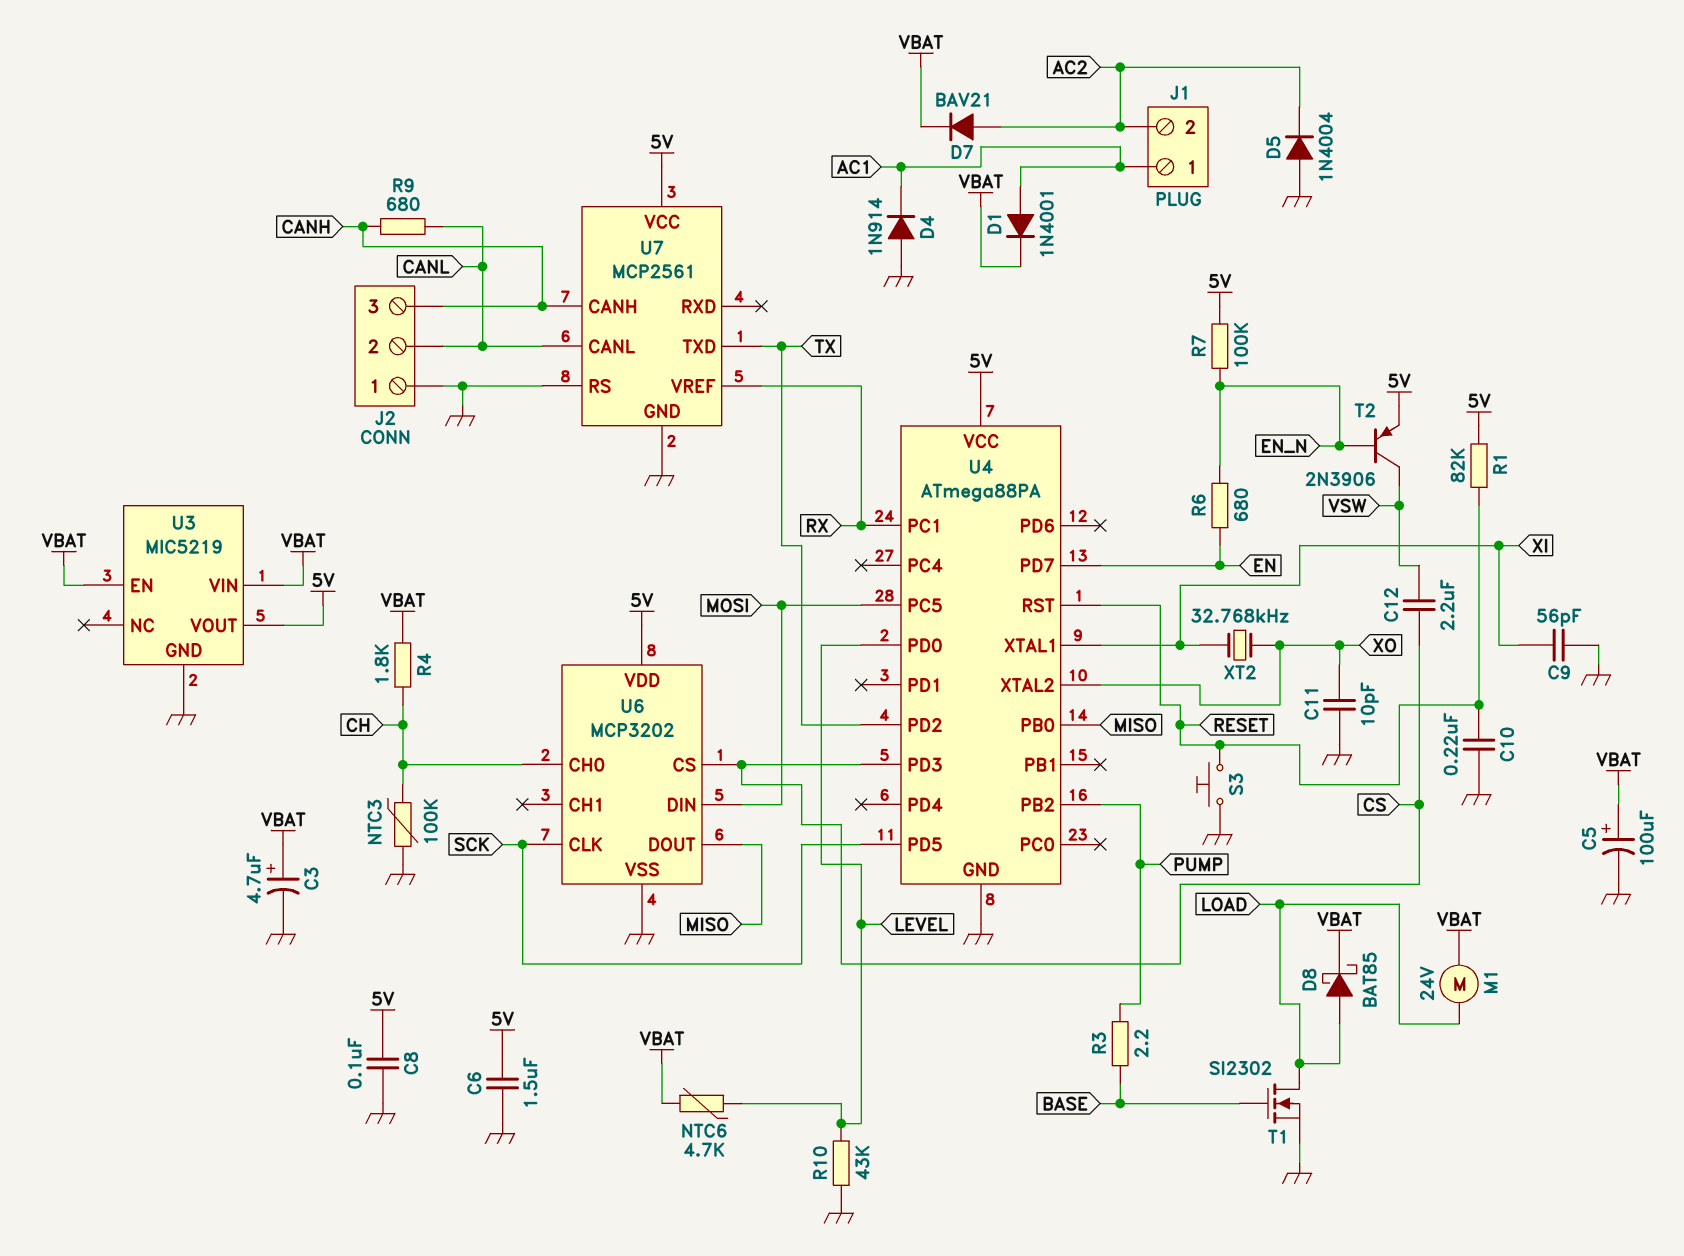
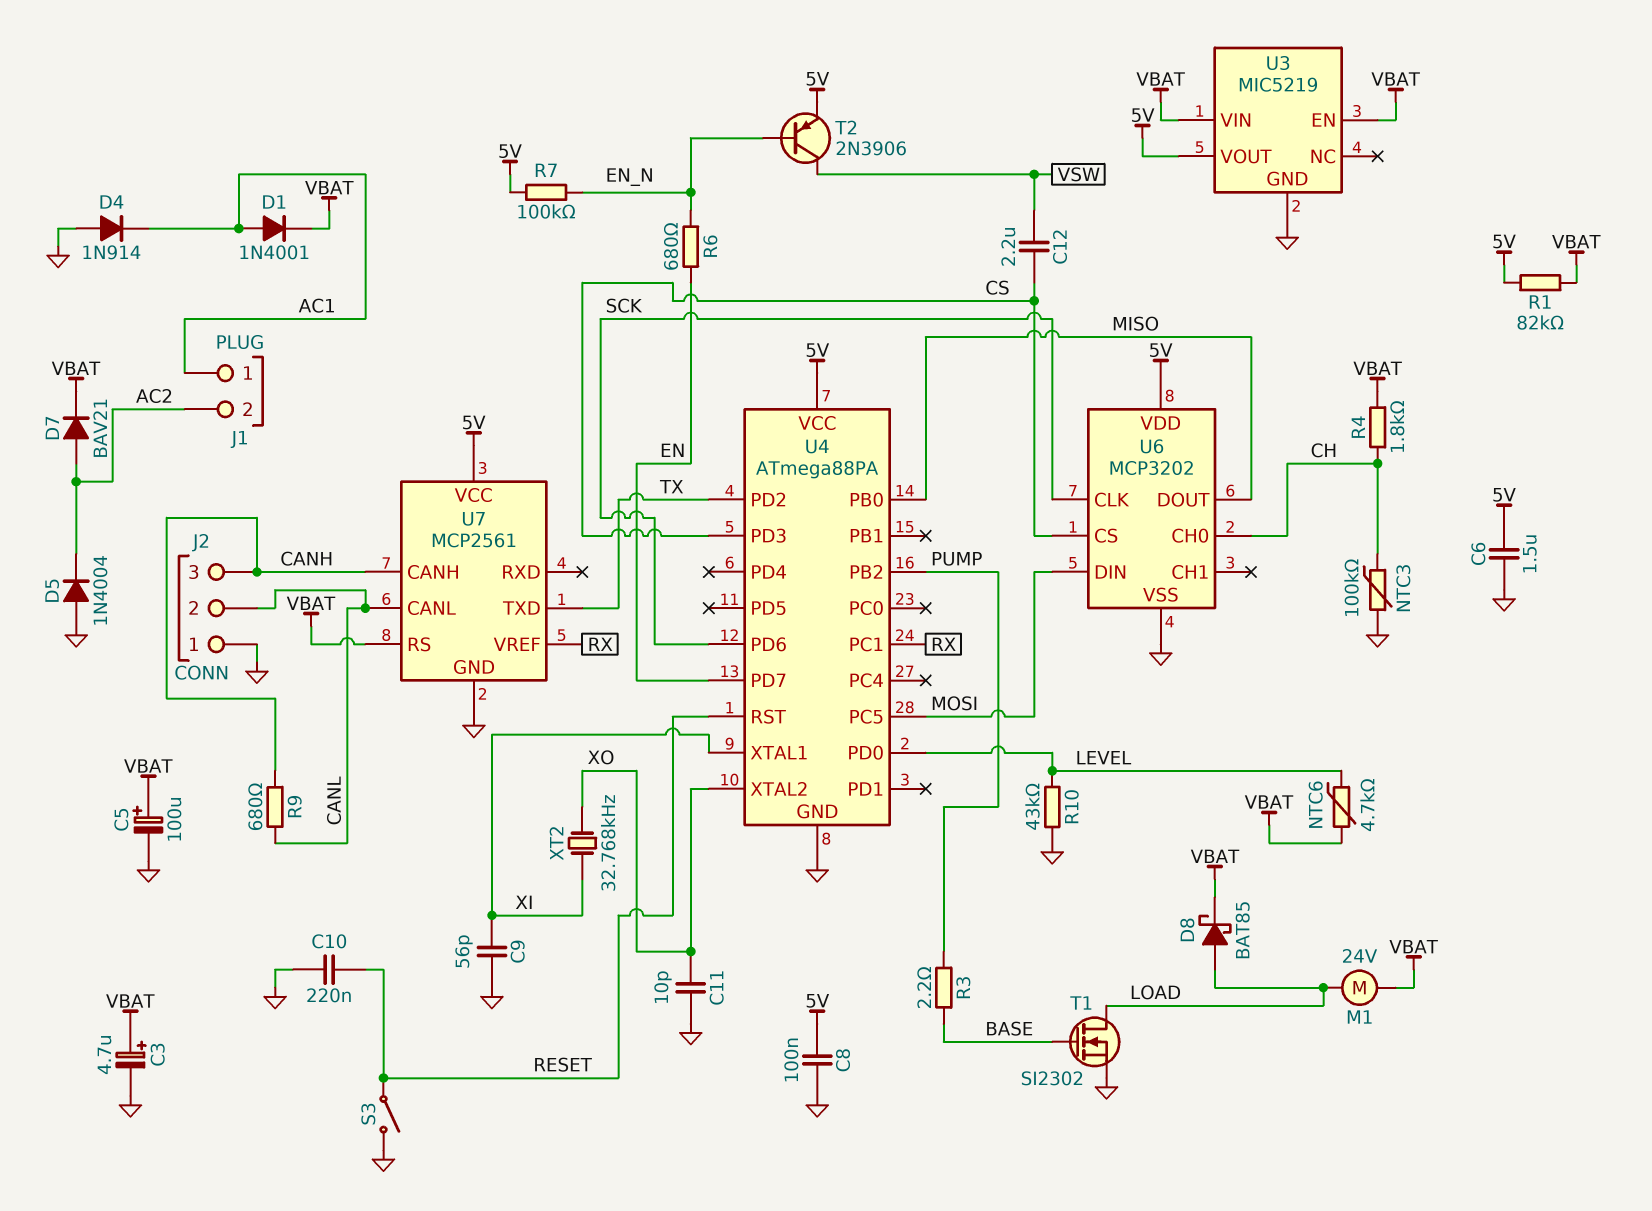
R1: 82k (5V, RESET) -> 82k (5V, VBAT)
S3: button (GND, RESET) -> switch (GND, RESET)
U4 pin PD5: SCK -> none
U4 pin PD6: none -> SCK
U7 pin RS: GND -> VBAT

